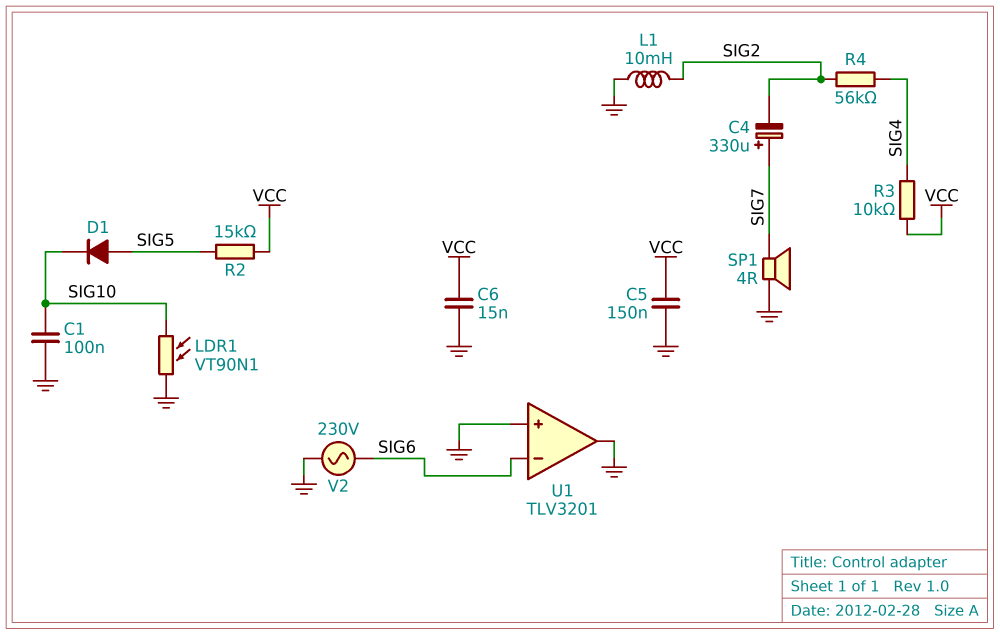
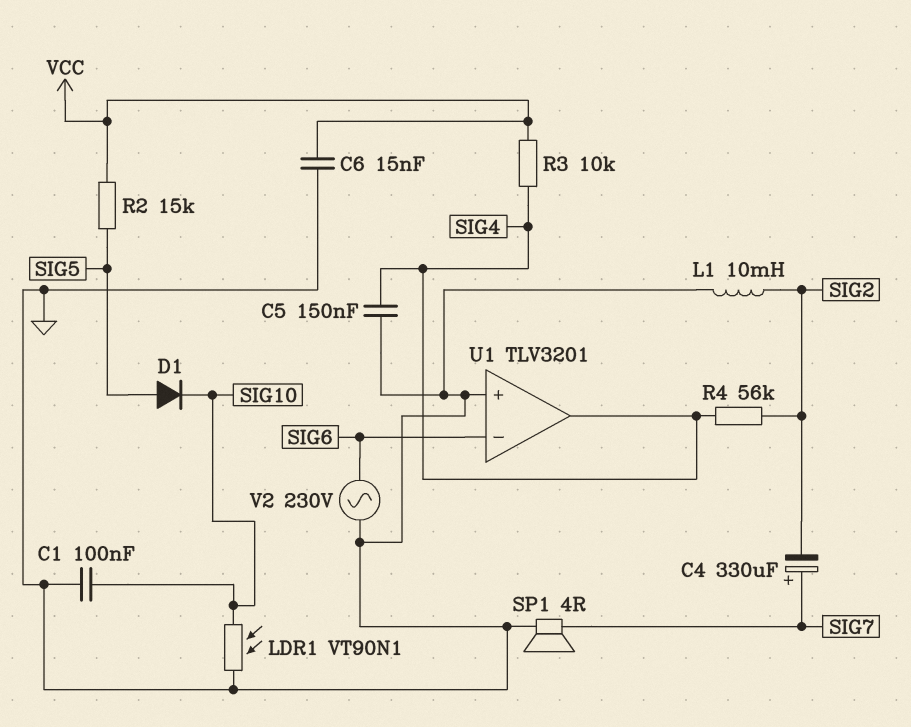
C5: 150nF (GND, VCC) -> 150nF (GND, SIG4)
U1 pin out: GND -> SIG4

